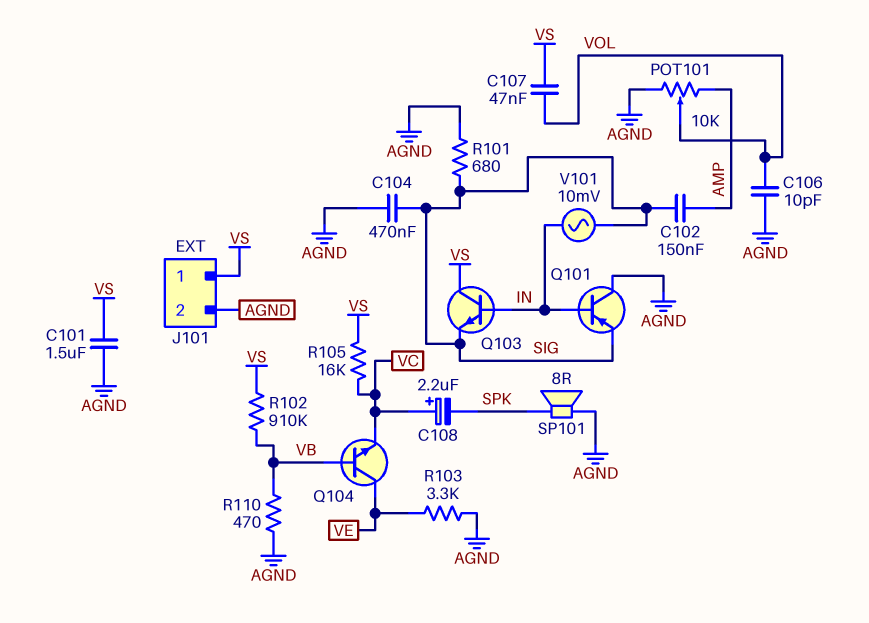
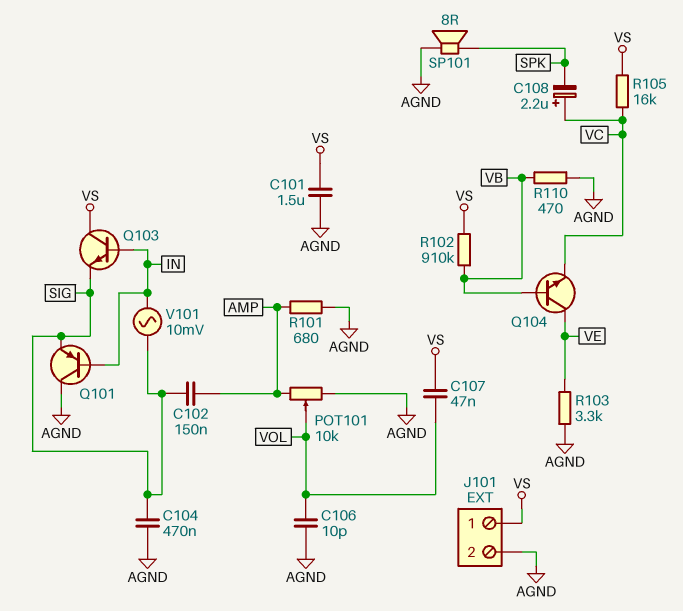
R101: 680 (AGND, SIG) -> 680 (AGND, AMP)

